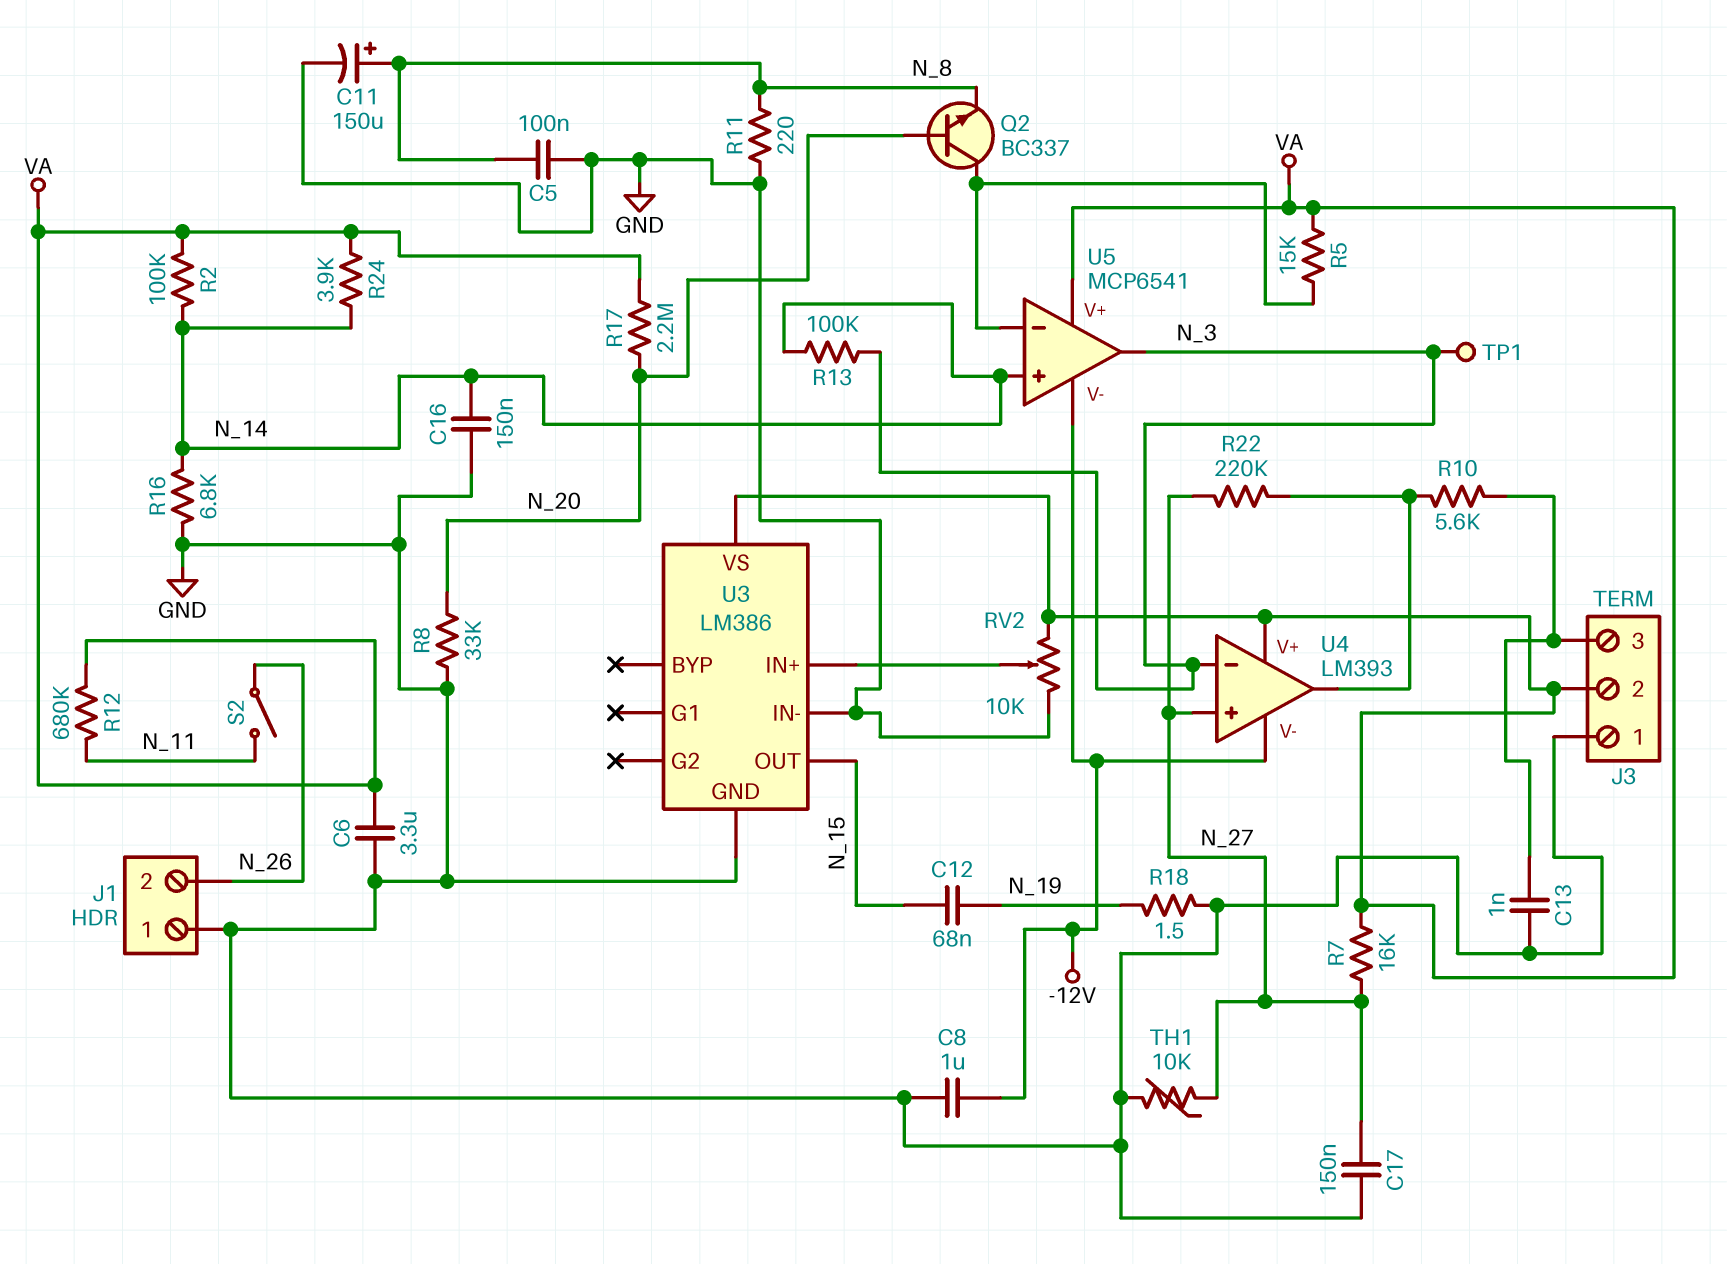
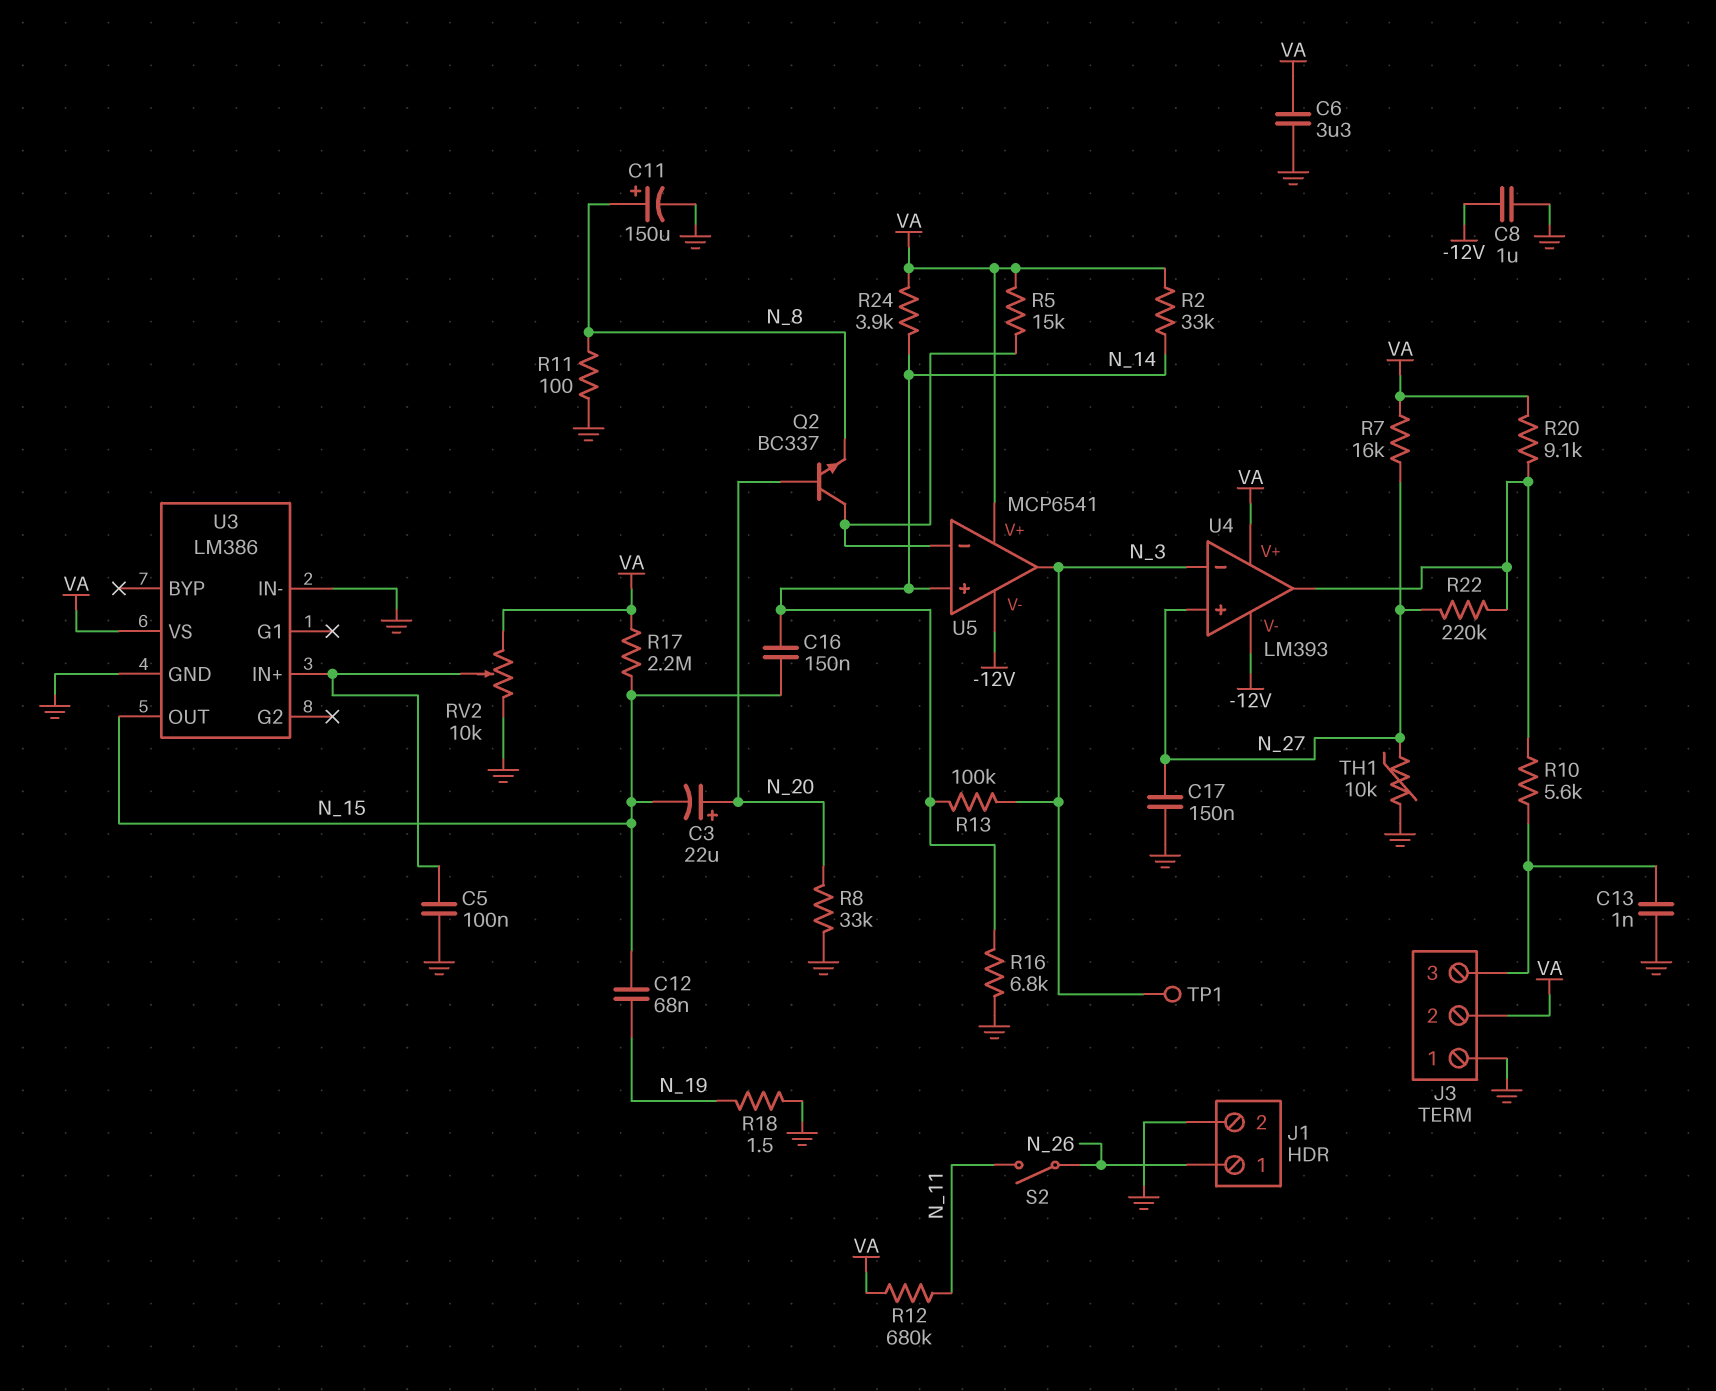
C3: none -> 22uF (plus N_20, minus N_15)
C5: 100nF (GND, N_8) -> 100nF (GND, U3/IN+)
C16: 150nF (GND, N_14) -> 150nF (N_14, N_15)
J1 pin 1: GND -> N_26
J1 pin 2: N_26 -> GND
R2: 100k (N_14, VA) -> 33k (N_14, VA)
R11: 220 (GND, N_8) -> 100 (GND, N_8)
R17: 2.2M (N_20, VA) -> 2.2M (N_15, VA)
R20: none -> 9.1k (U4/out, VA)

